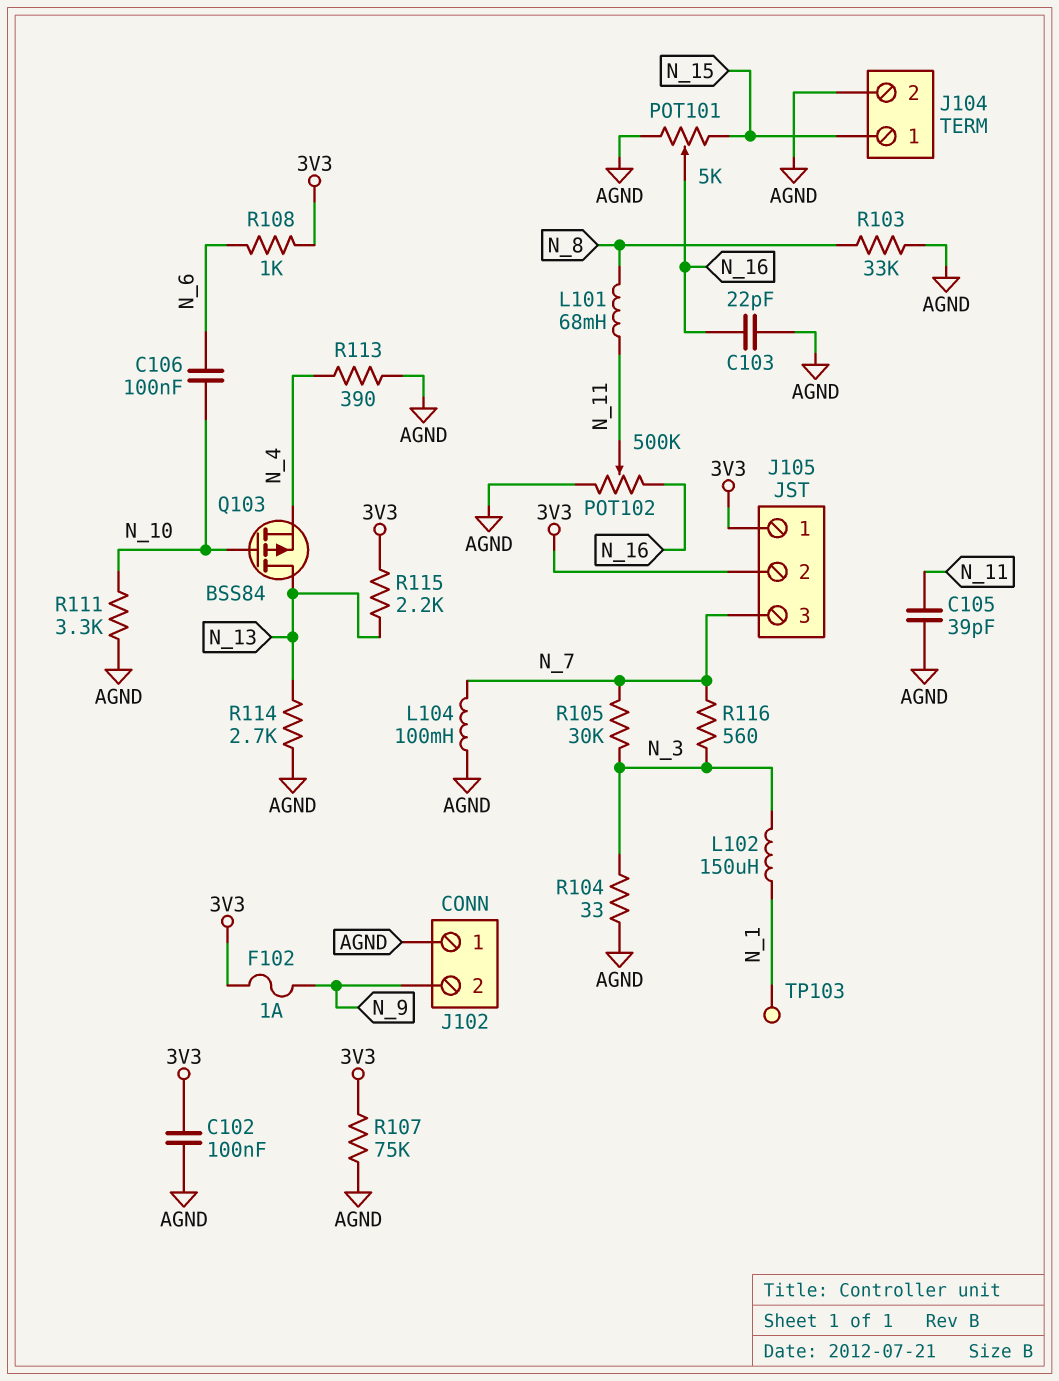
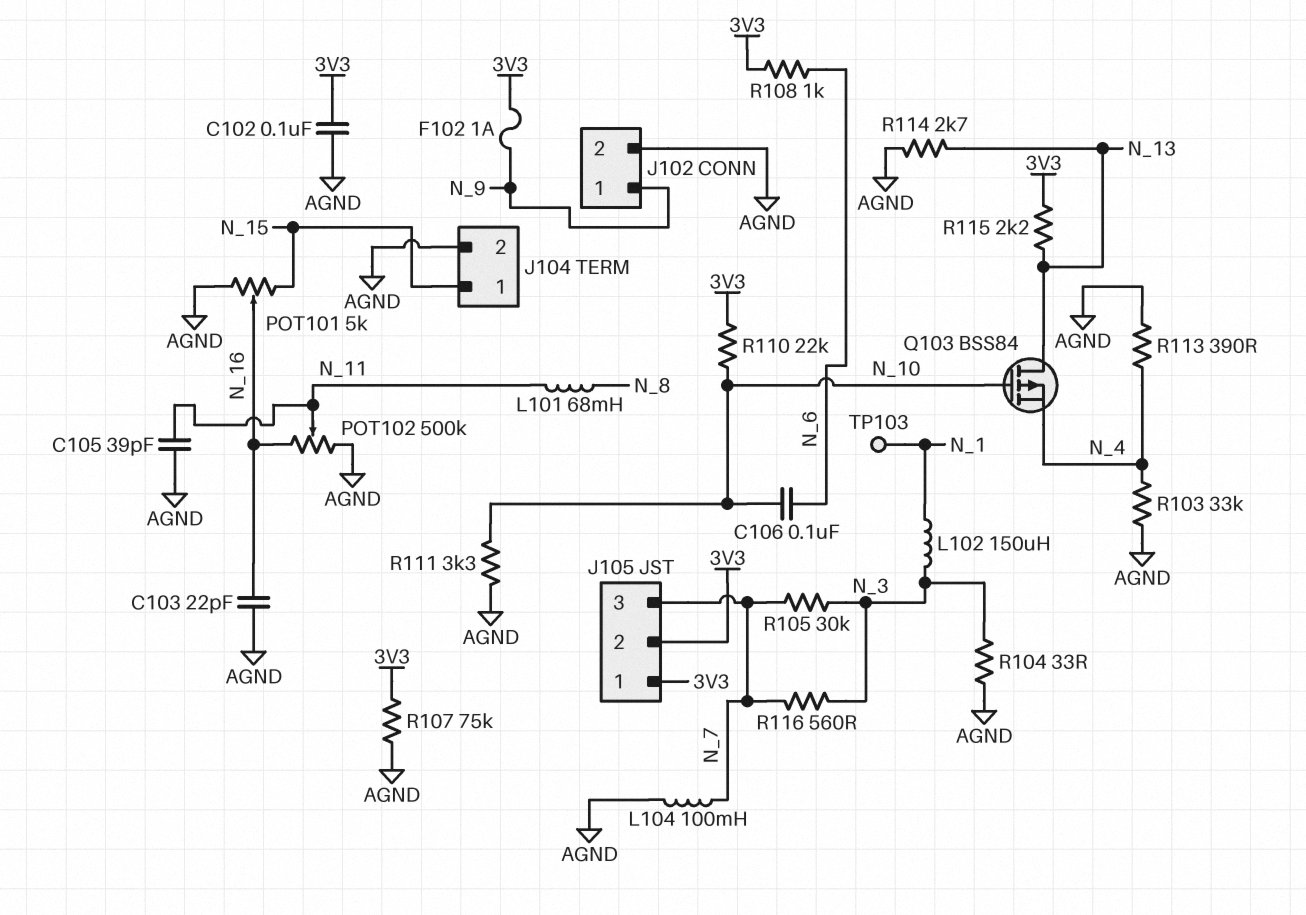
J102 pin 1: AGND -> N_9
J102 pin 2: N_9 -> AGND
R103: 33k (AGND, N_8) -> 33k (AGND, N_4)
R110: none -> 22k (3V3, N_10)

